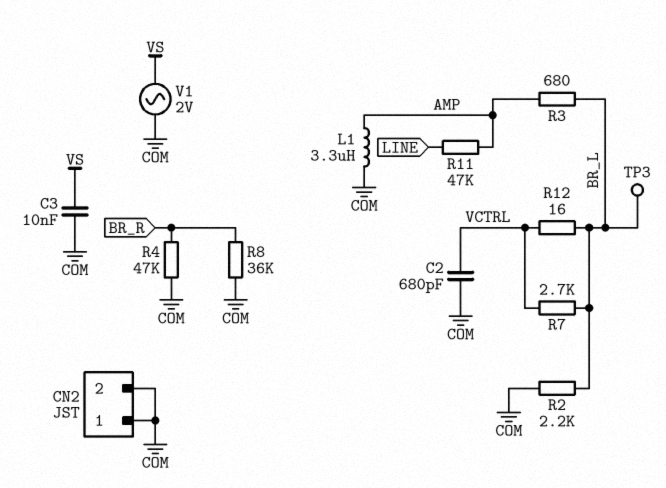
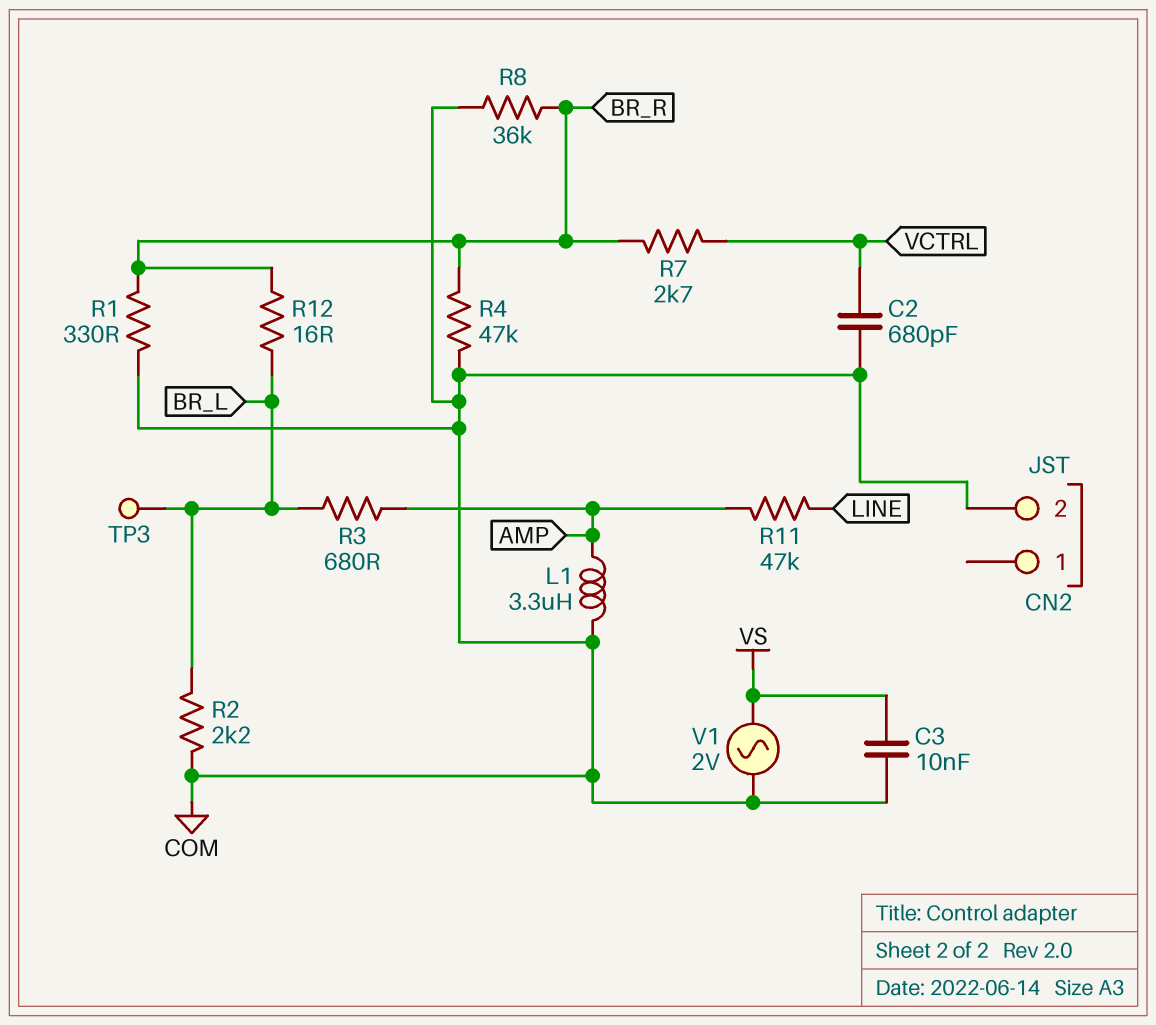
CN2 pin 1: COM -> none
R1: none -> 330 (BR_R, COM)
R7: 2.7k (BR_L, VCTRL) -> 2.7k (BR_R, VCTRL)
R12: 16 (BR_L, VCTRL) -> 16 (BR_L, BR_R)

